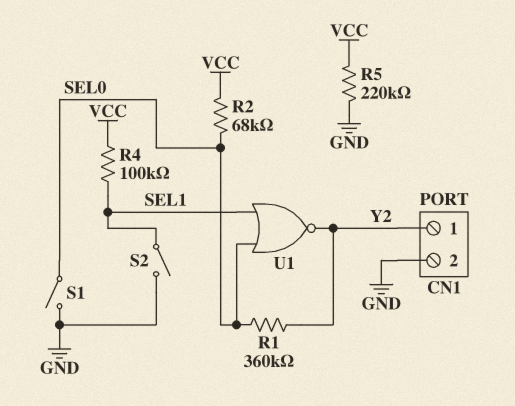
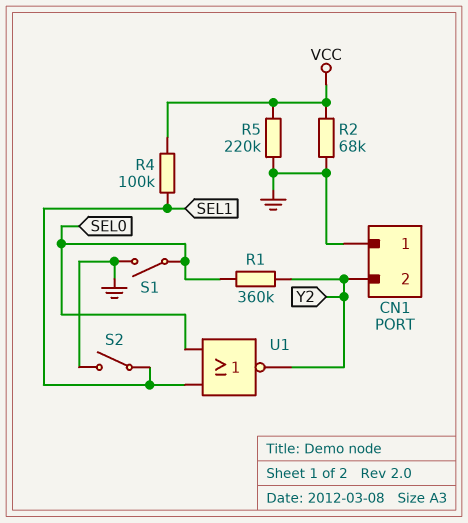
CN1 pin 1: Y2 -> GND
CN1 pin 2: GND -> Y2
R2: 68k (SEL0, VCC) -> 68k (GND, VCC)

